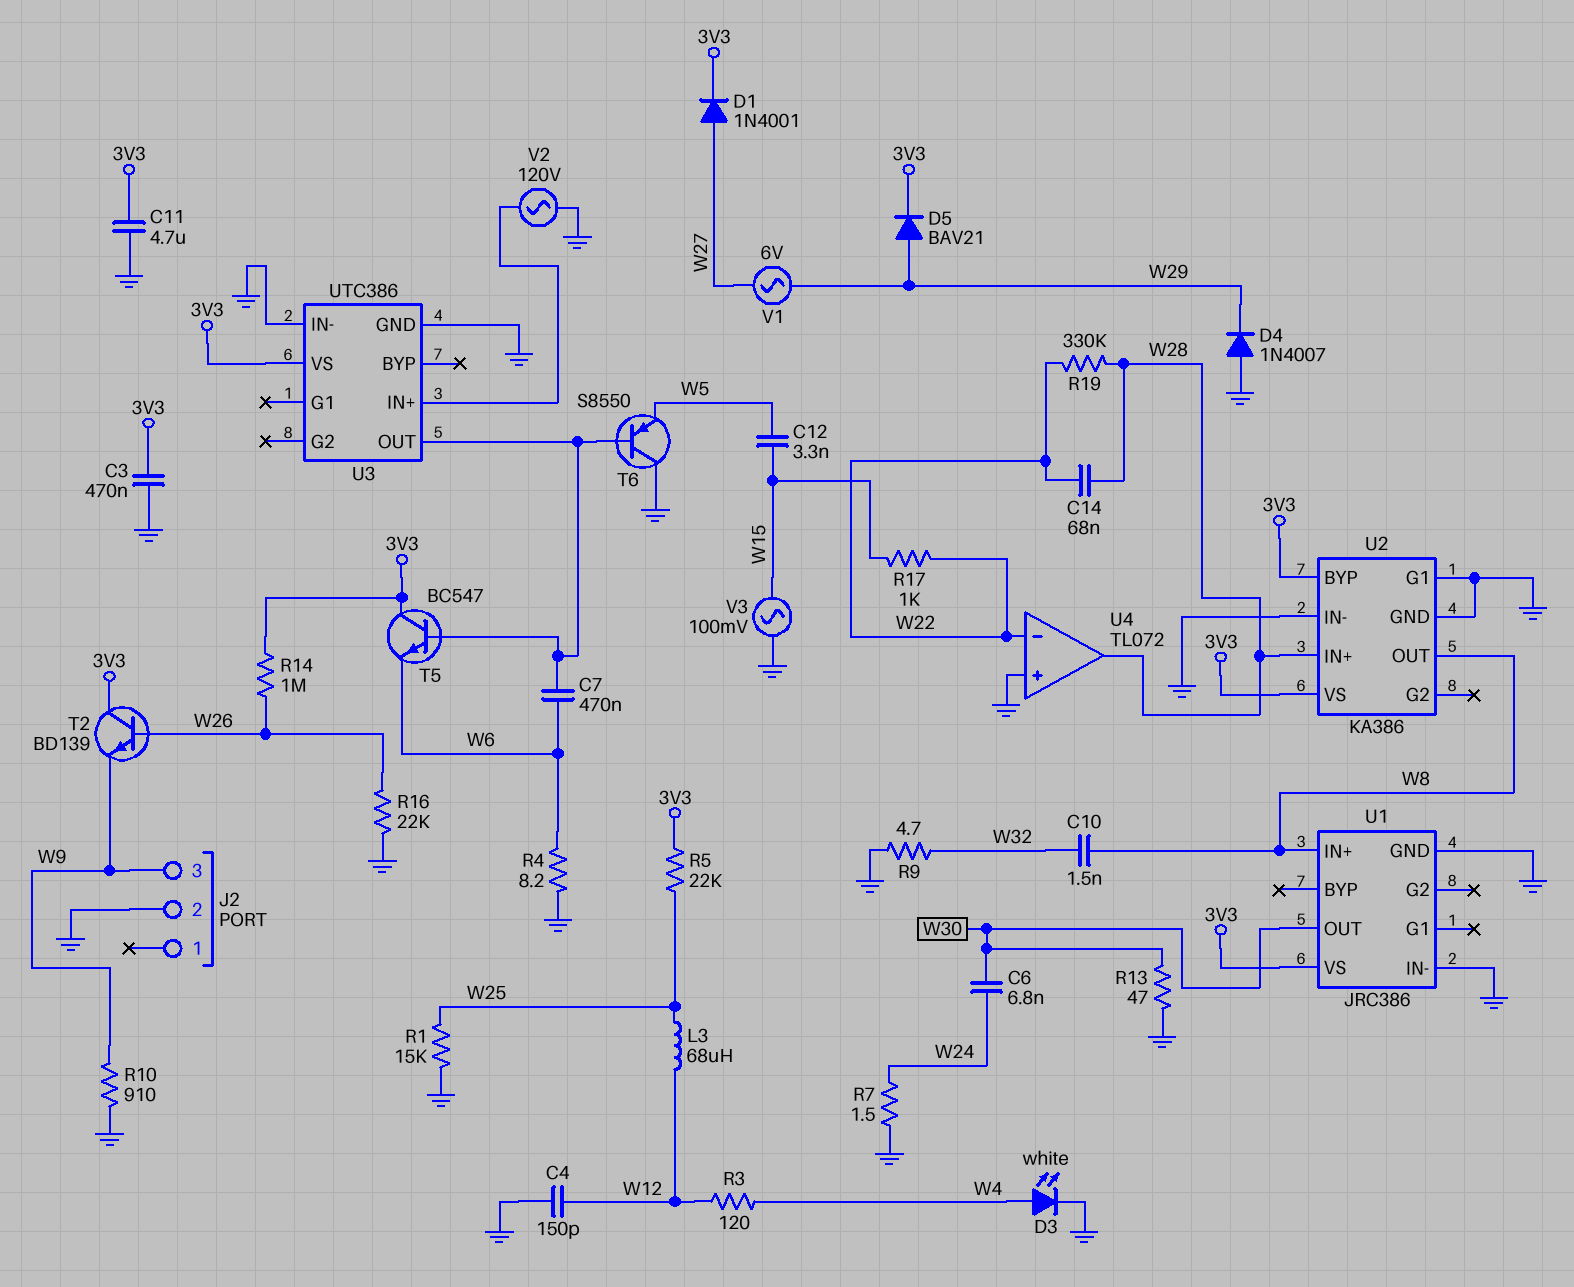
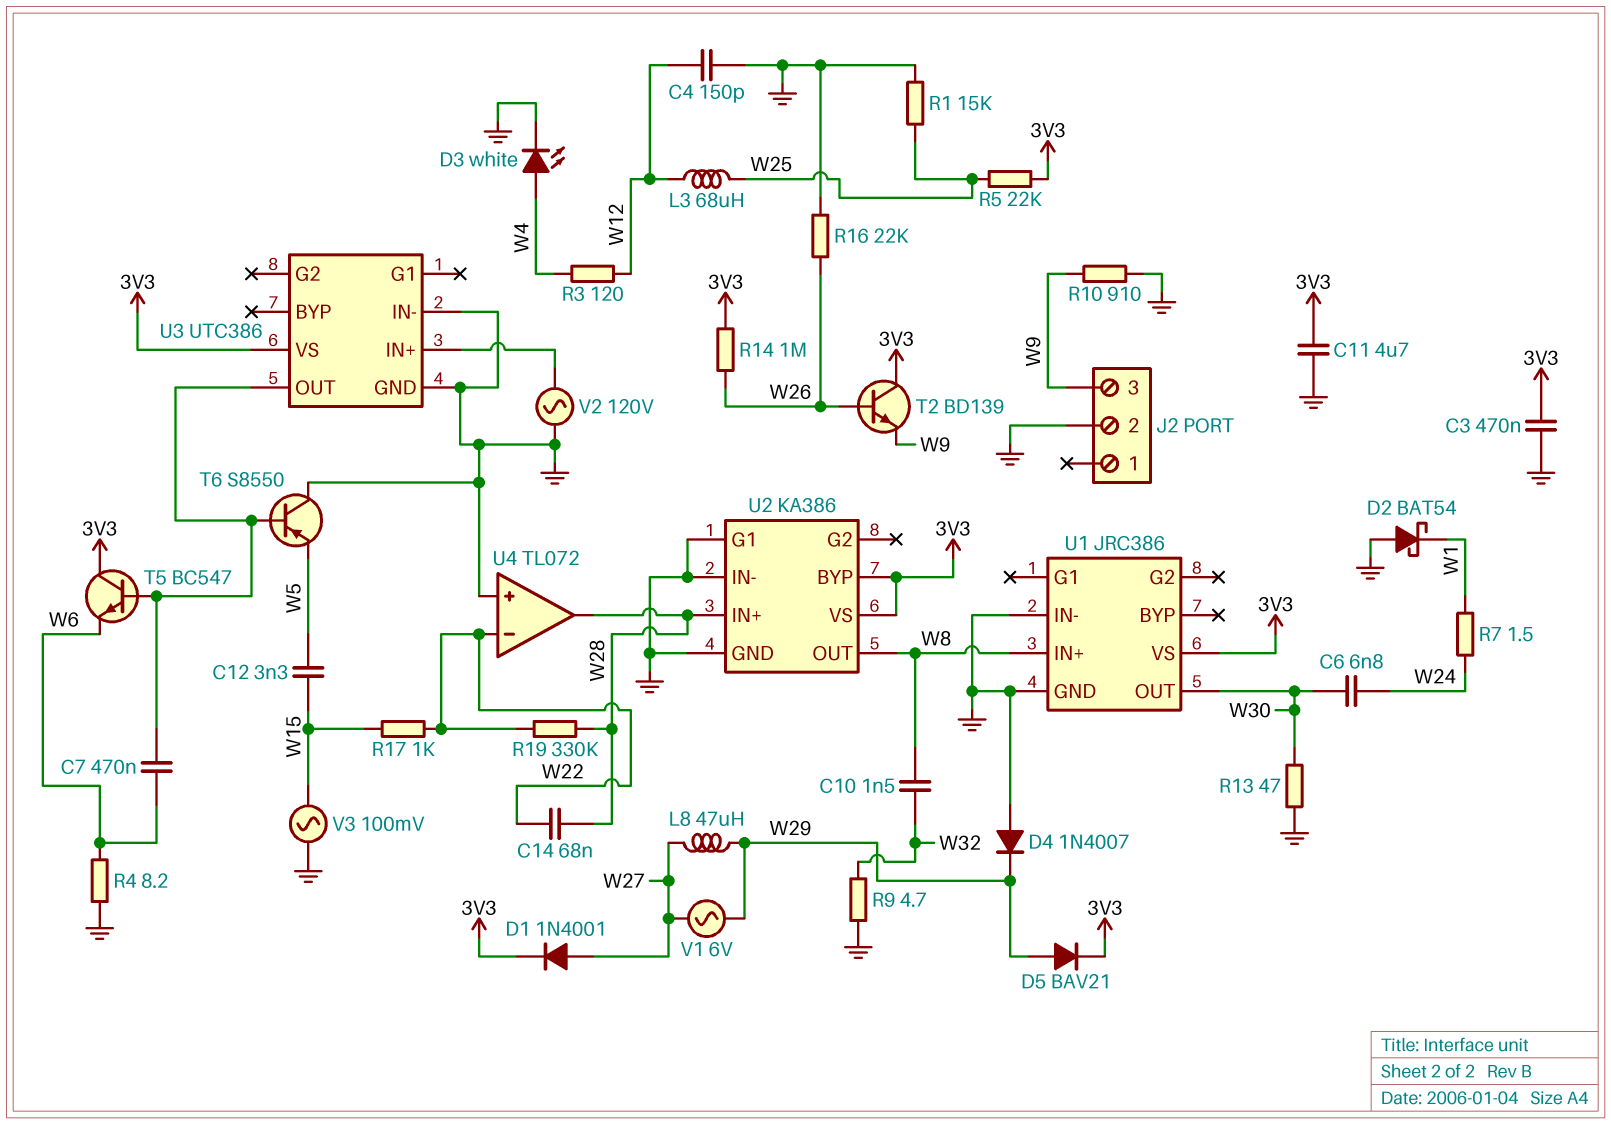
D2: none -> schottky BAT54 (A GND, K W1)
L8: none -> 47uH (W27, W29)
R7: 1.5 (GND, W24) -> 1.5 (W1, W24)

